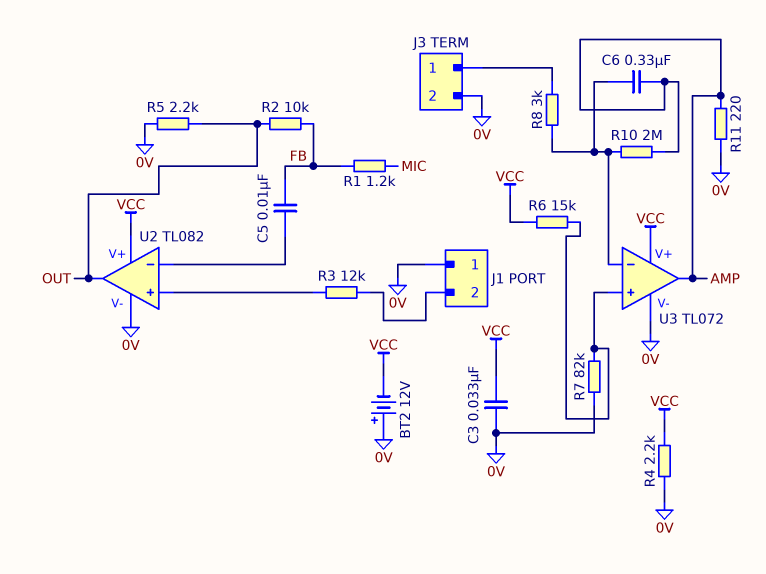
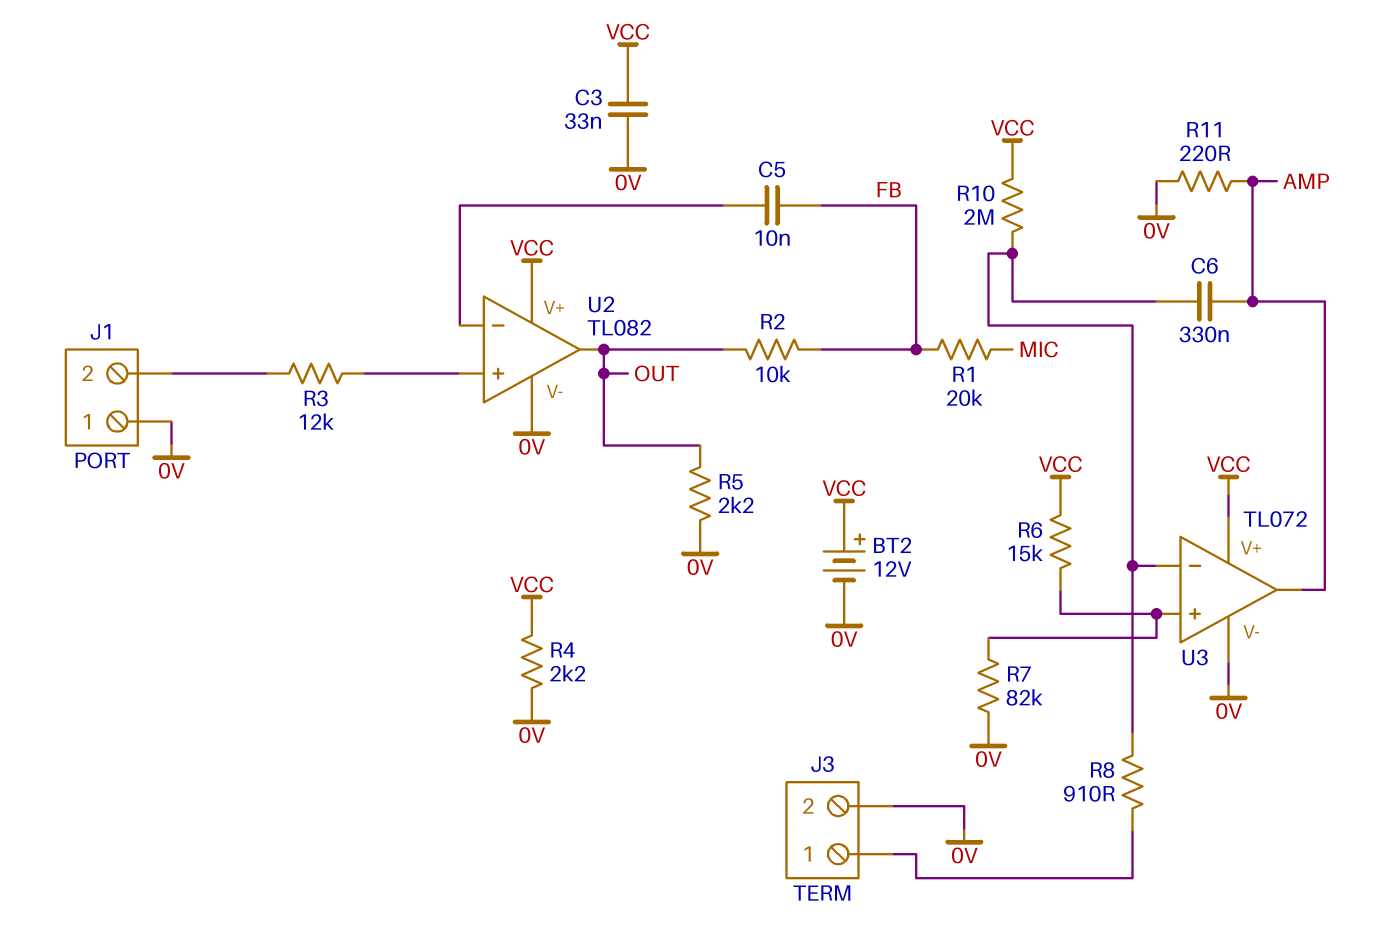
BT2: 12V (plus 0V, minus VCC) -> 12V (plus VCC, minus 0V)
R1: 1.2k (FB, MIC) -> 20k (FB, MIC)
R8: 3k (J3/1, U3/in-) -> 910 (J3/1, U3/in-)
R10: 2M (AMP, U3/in-) -> 2M (U3/in-, VCC)

